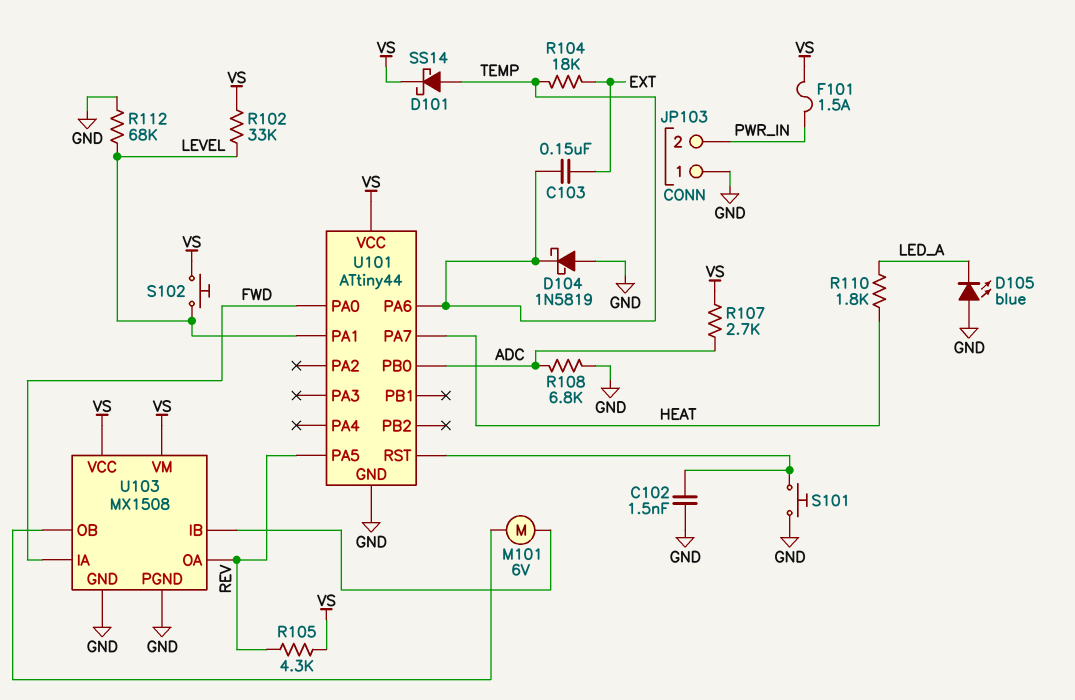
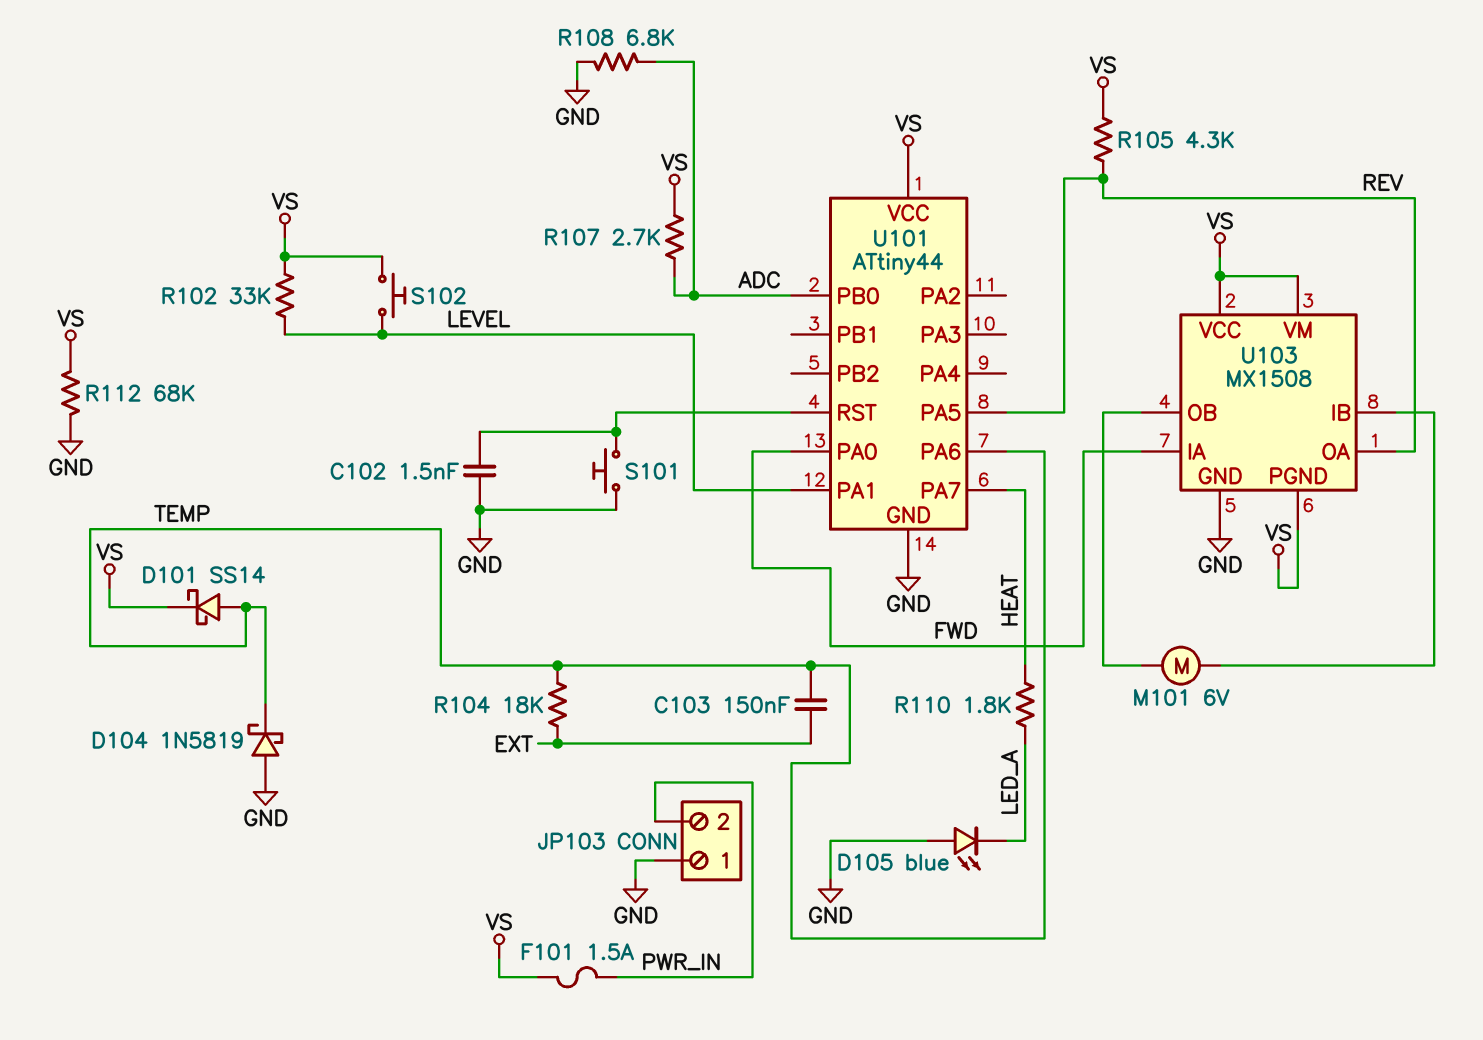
R112: 68k (GND, LEVEL) -> 68k (GND, VS)
U103 pin PGND: GND -> VS

